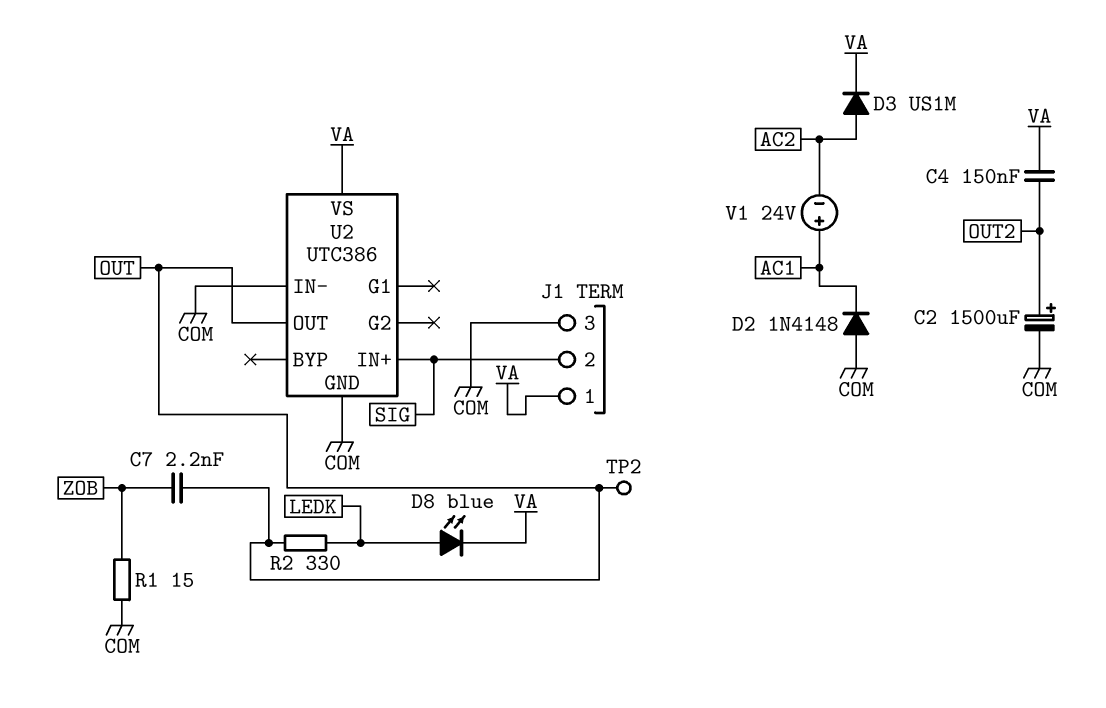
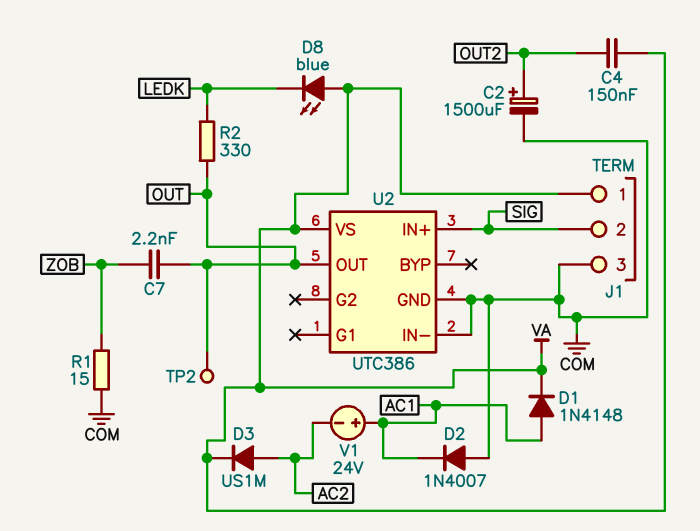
D1: none -> diode 1N4148 (A AC1, K VA)
D2: diode 1N4148 (A COM, K AC1) -> diode 1N4007 (A COM, K AC1)
D8: LED blue (A LEDK, K VA) -> LED blue (A VA, K LEDK)

